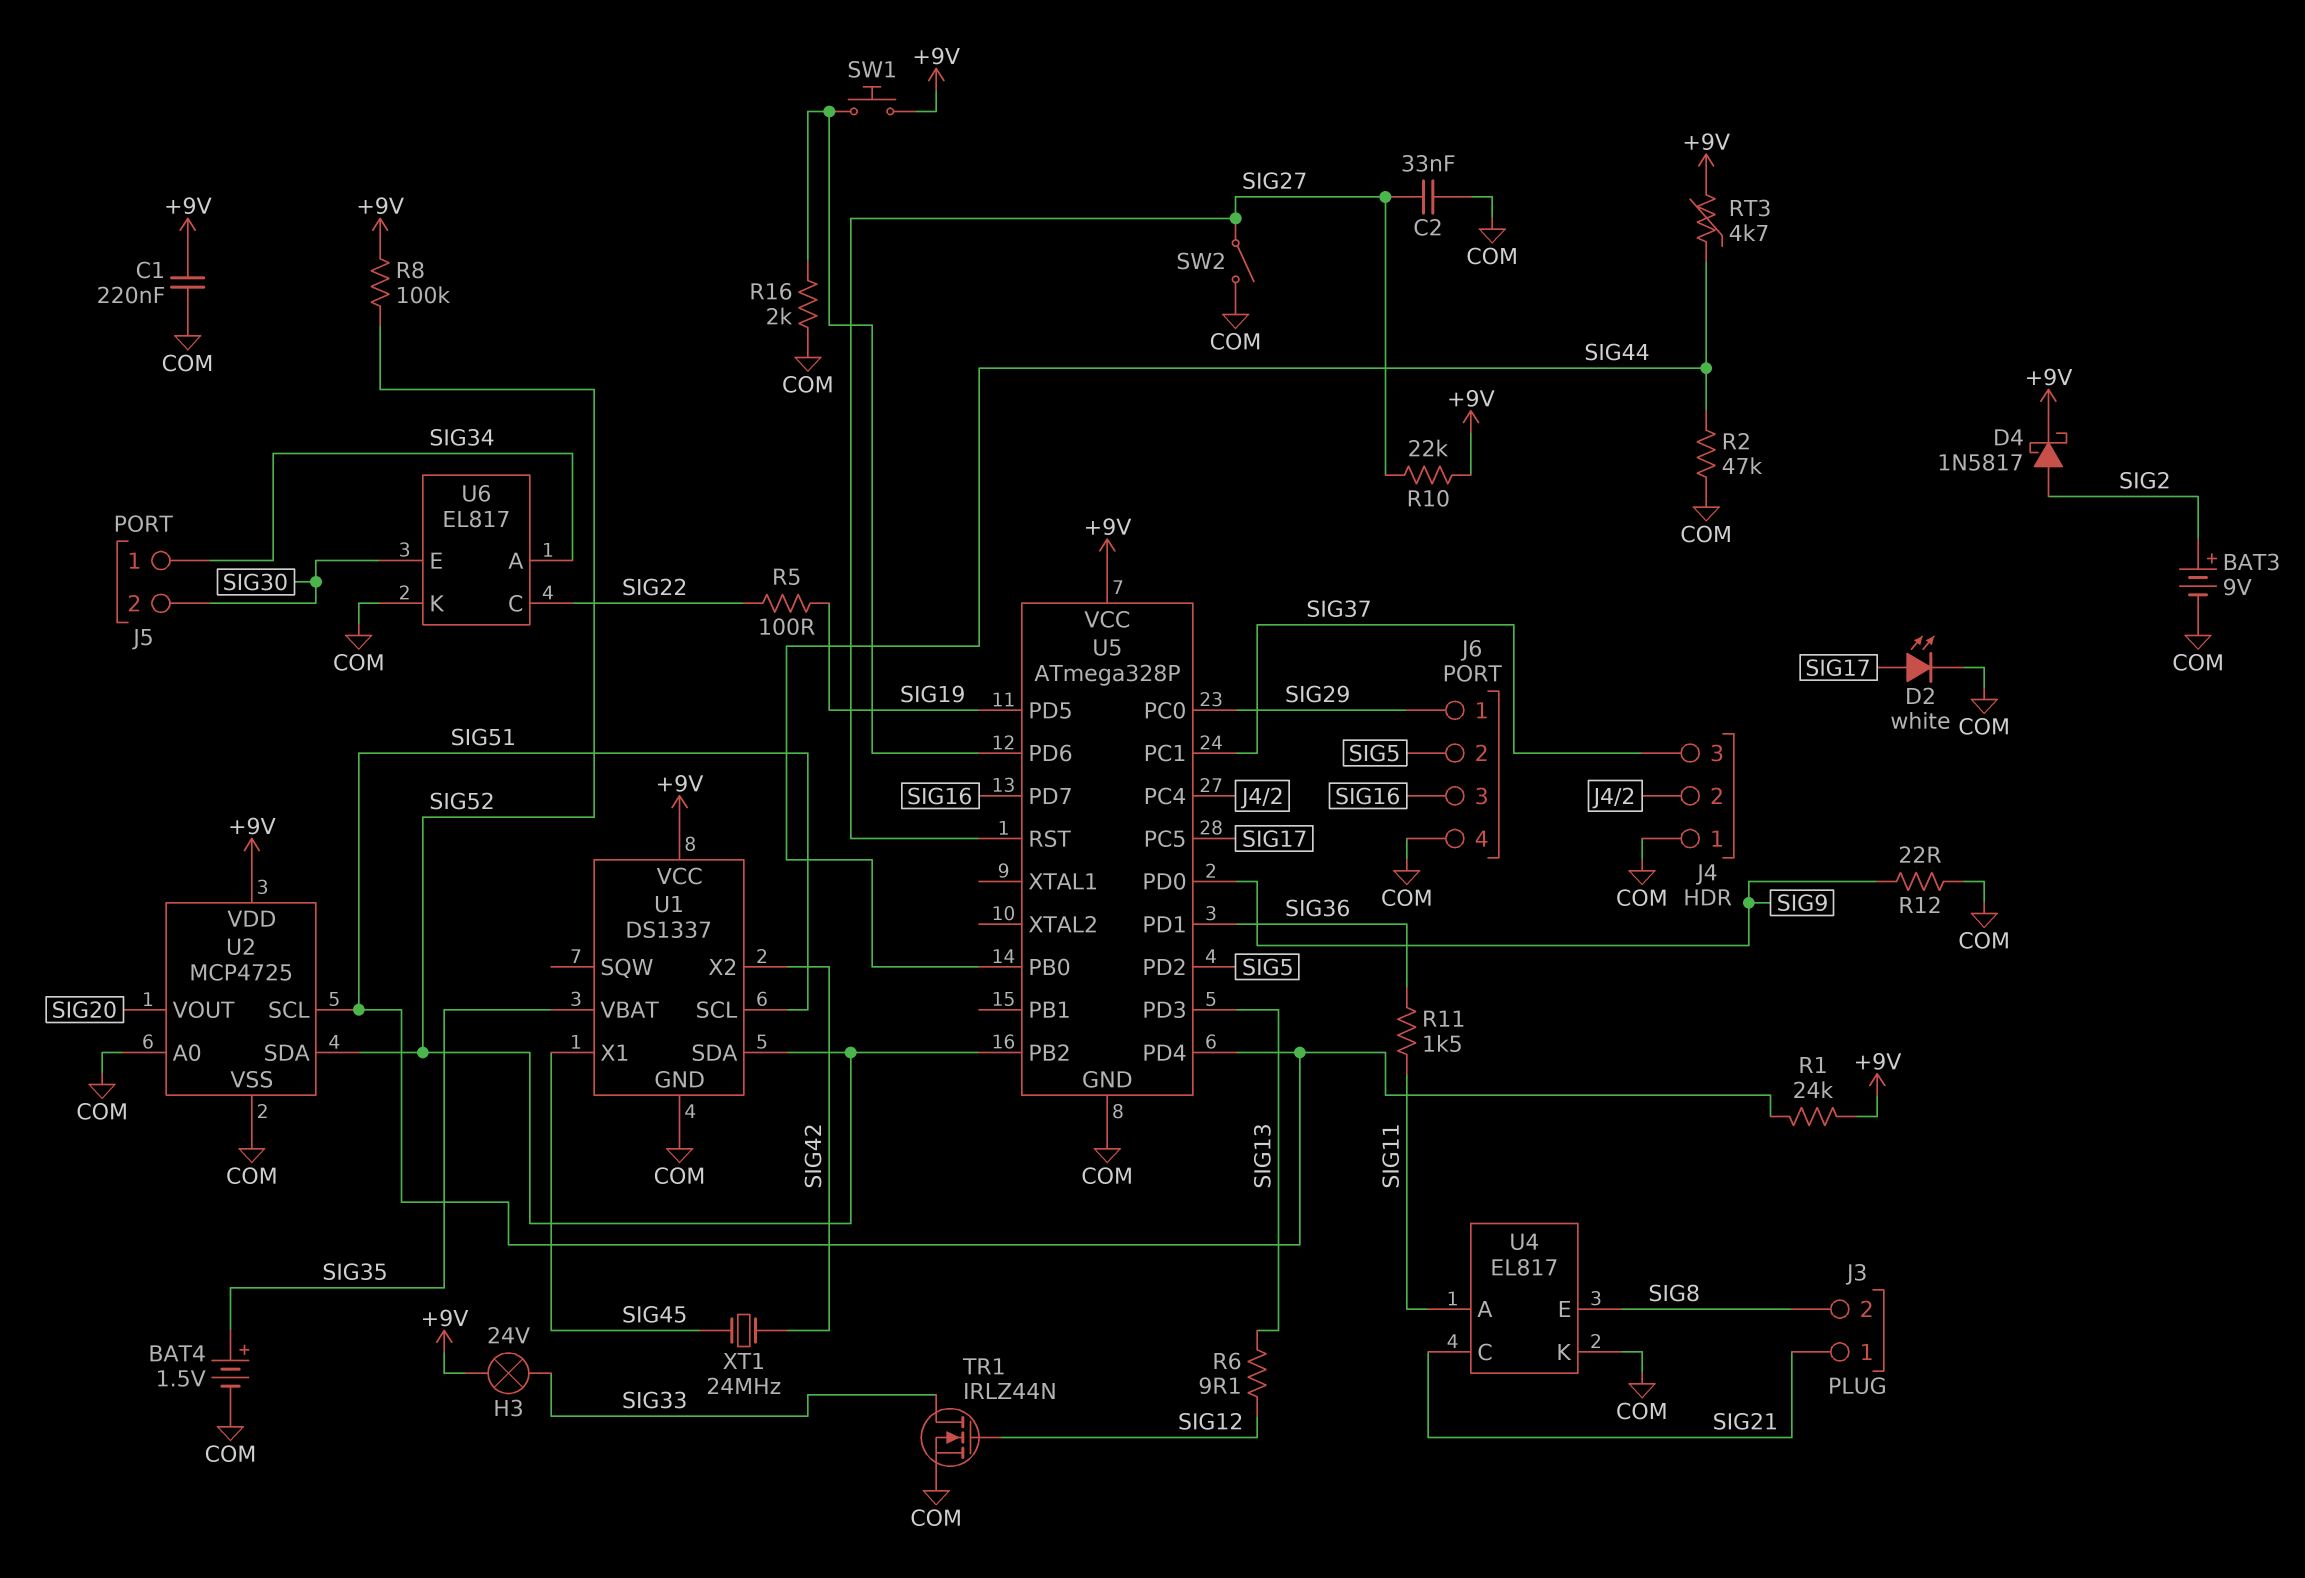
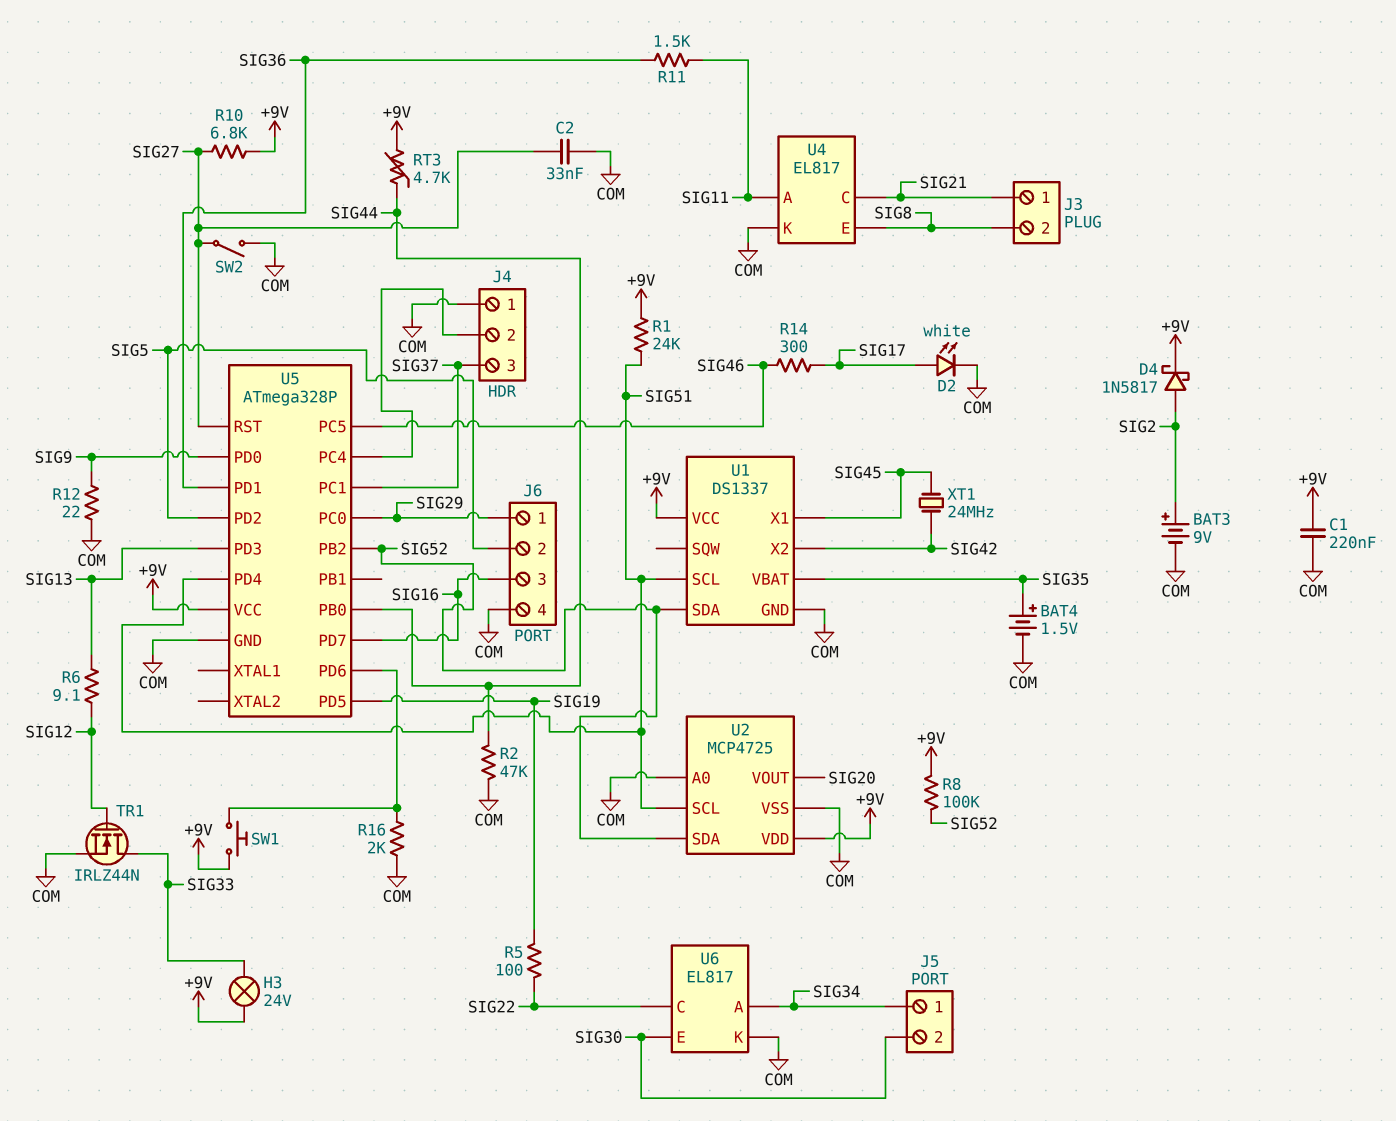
R10: 22k (+9V, SIG27) -> 6.8k (+9V, SIG27)
R14: none -> 300 (SIG17, SIG46)
U5 pin PC5: SIG17 -> SIG46

